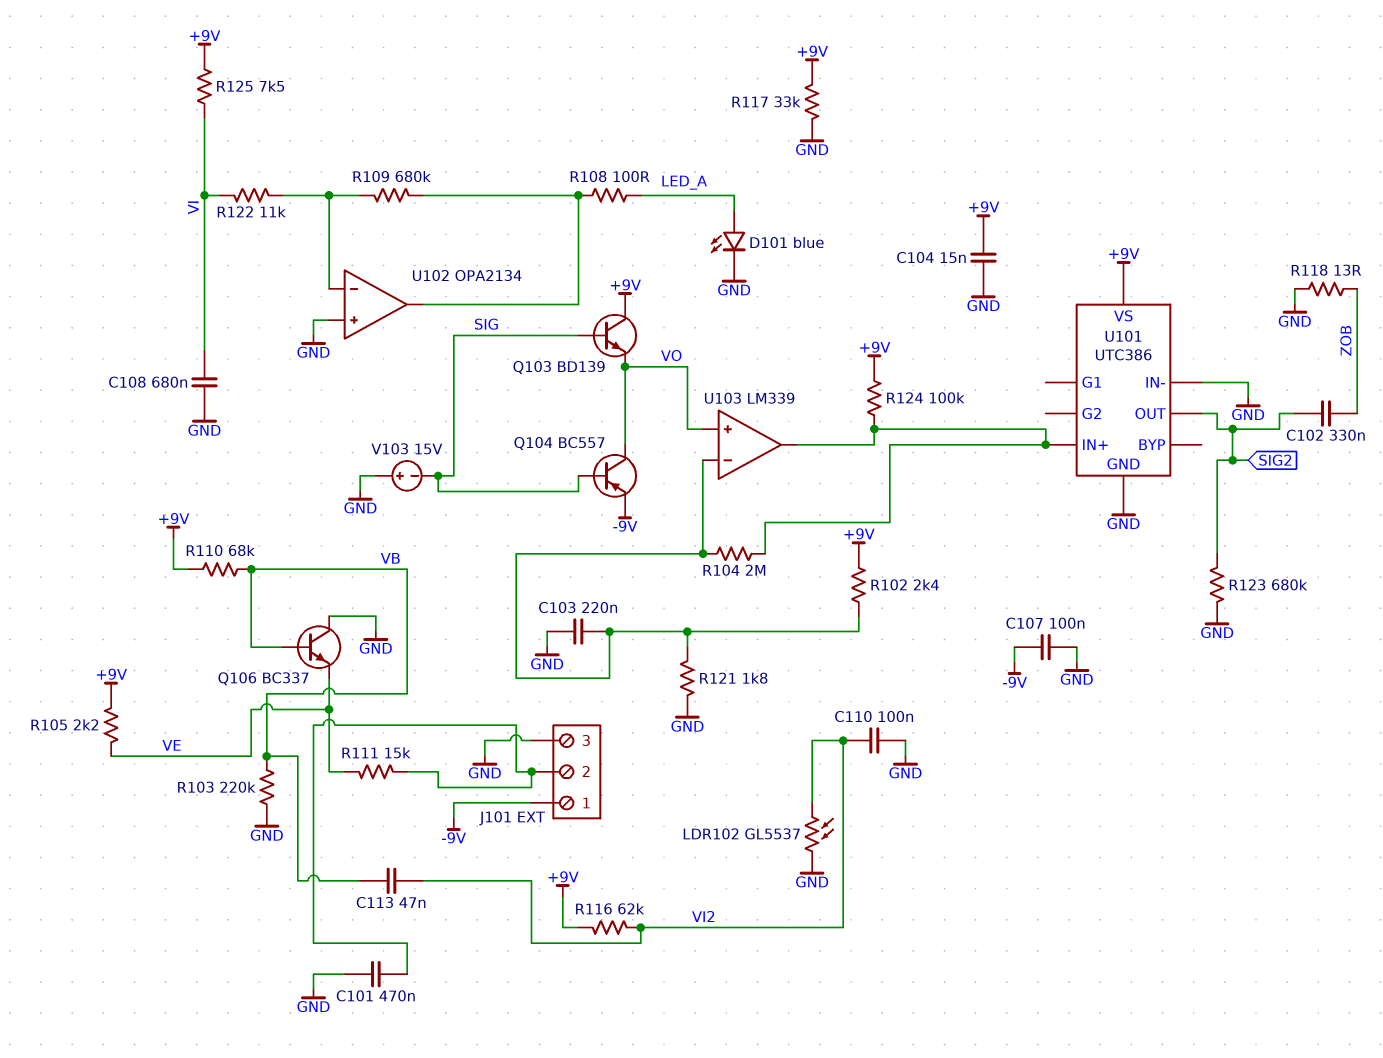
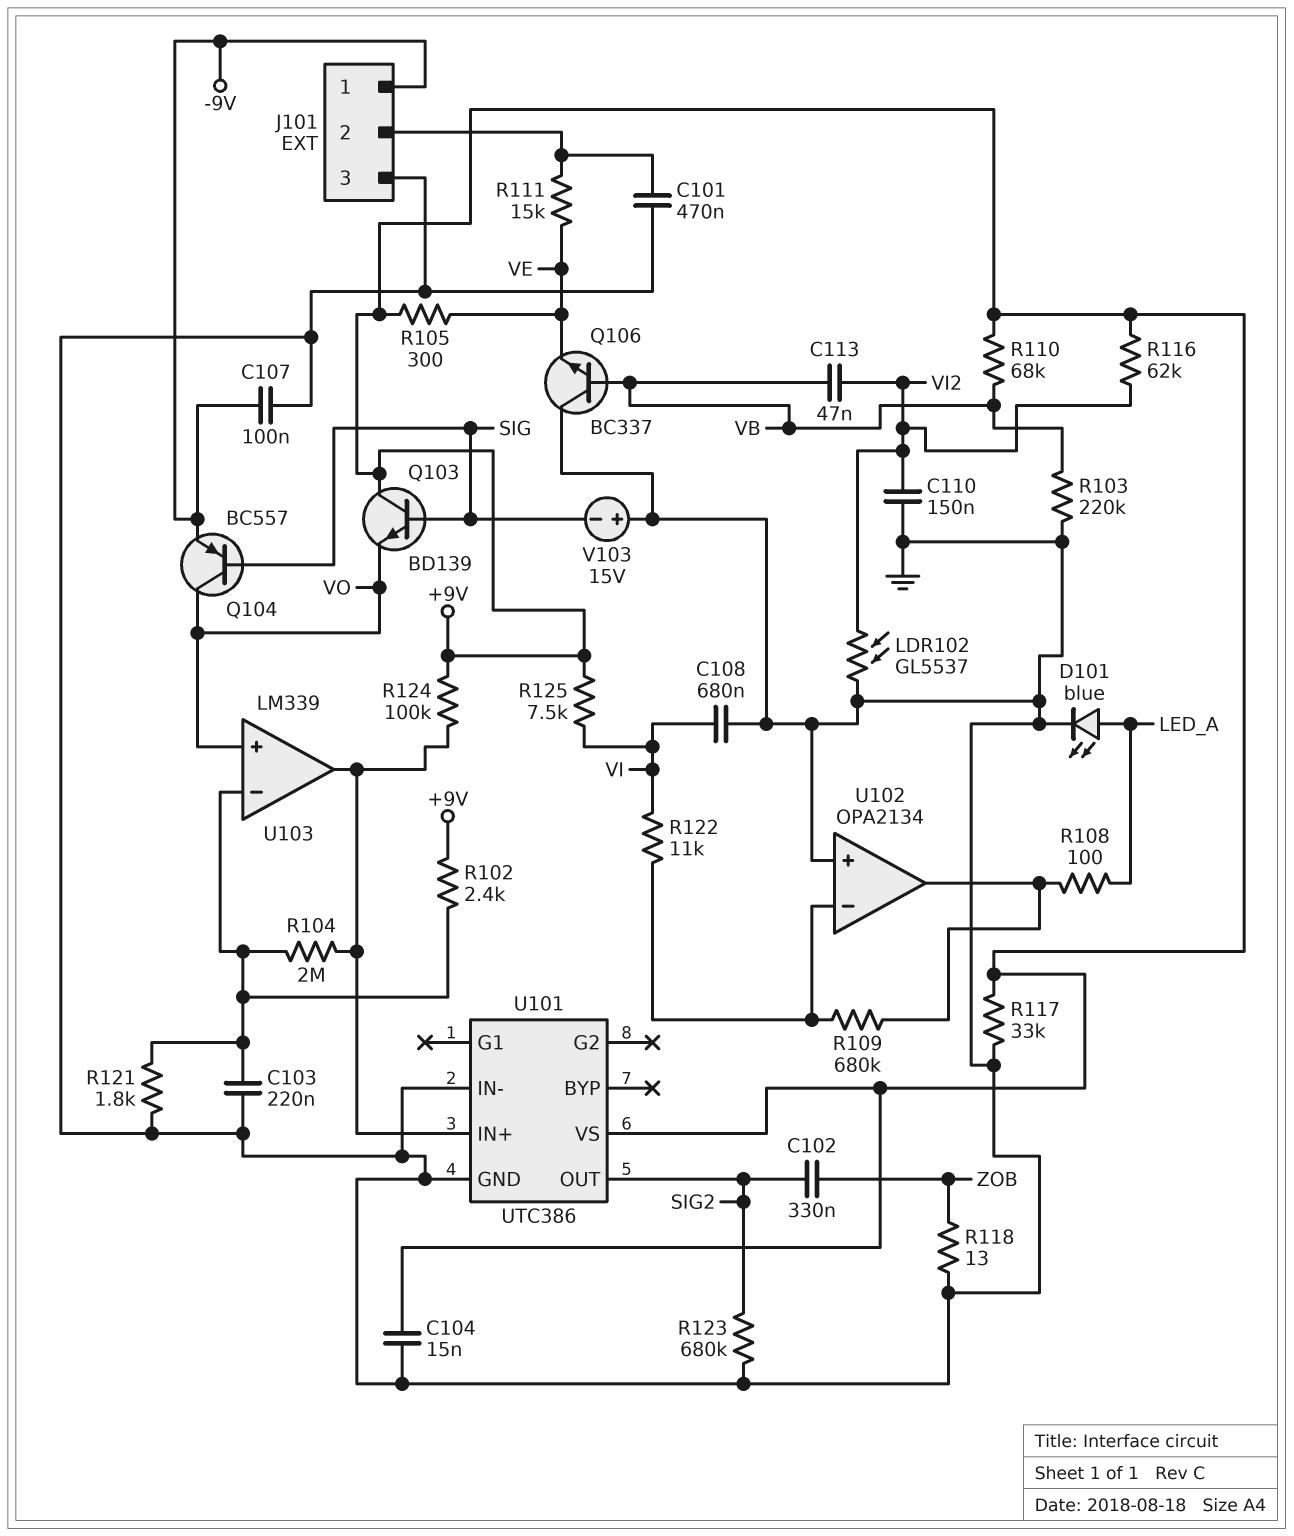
C110: 100nF (GND, VI2) -> 150nF (GND, VI2)
R105: 2.2k (+9V, VE) -> 300 (+9V, VE)

